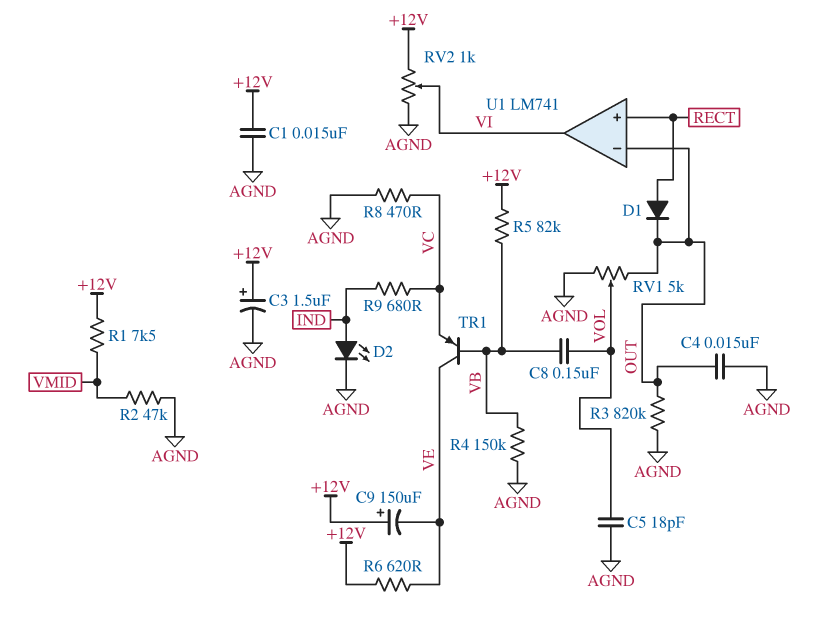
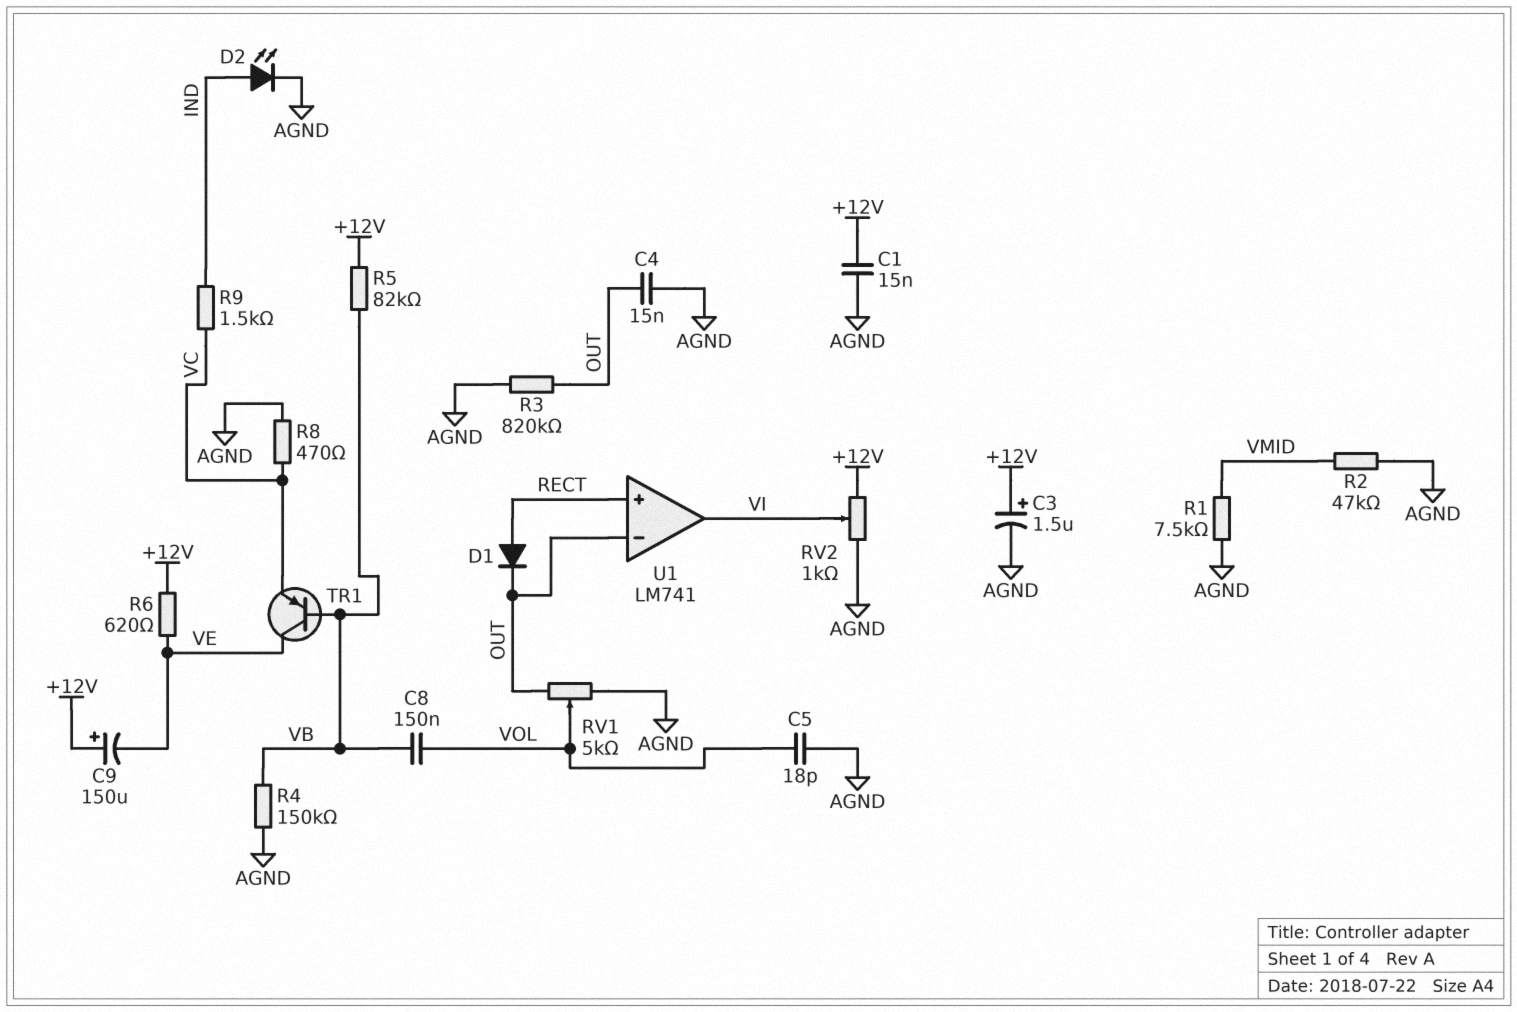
R1: 7.5k (+12V, VMID) -> 7.5k (AGND, VMID)
R9: 680 (IND, VC) -> 1.5k (IND, VC)

